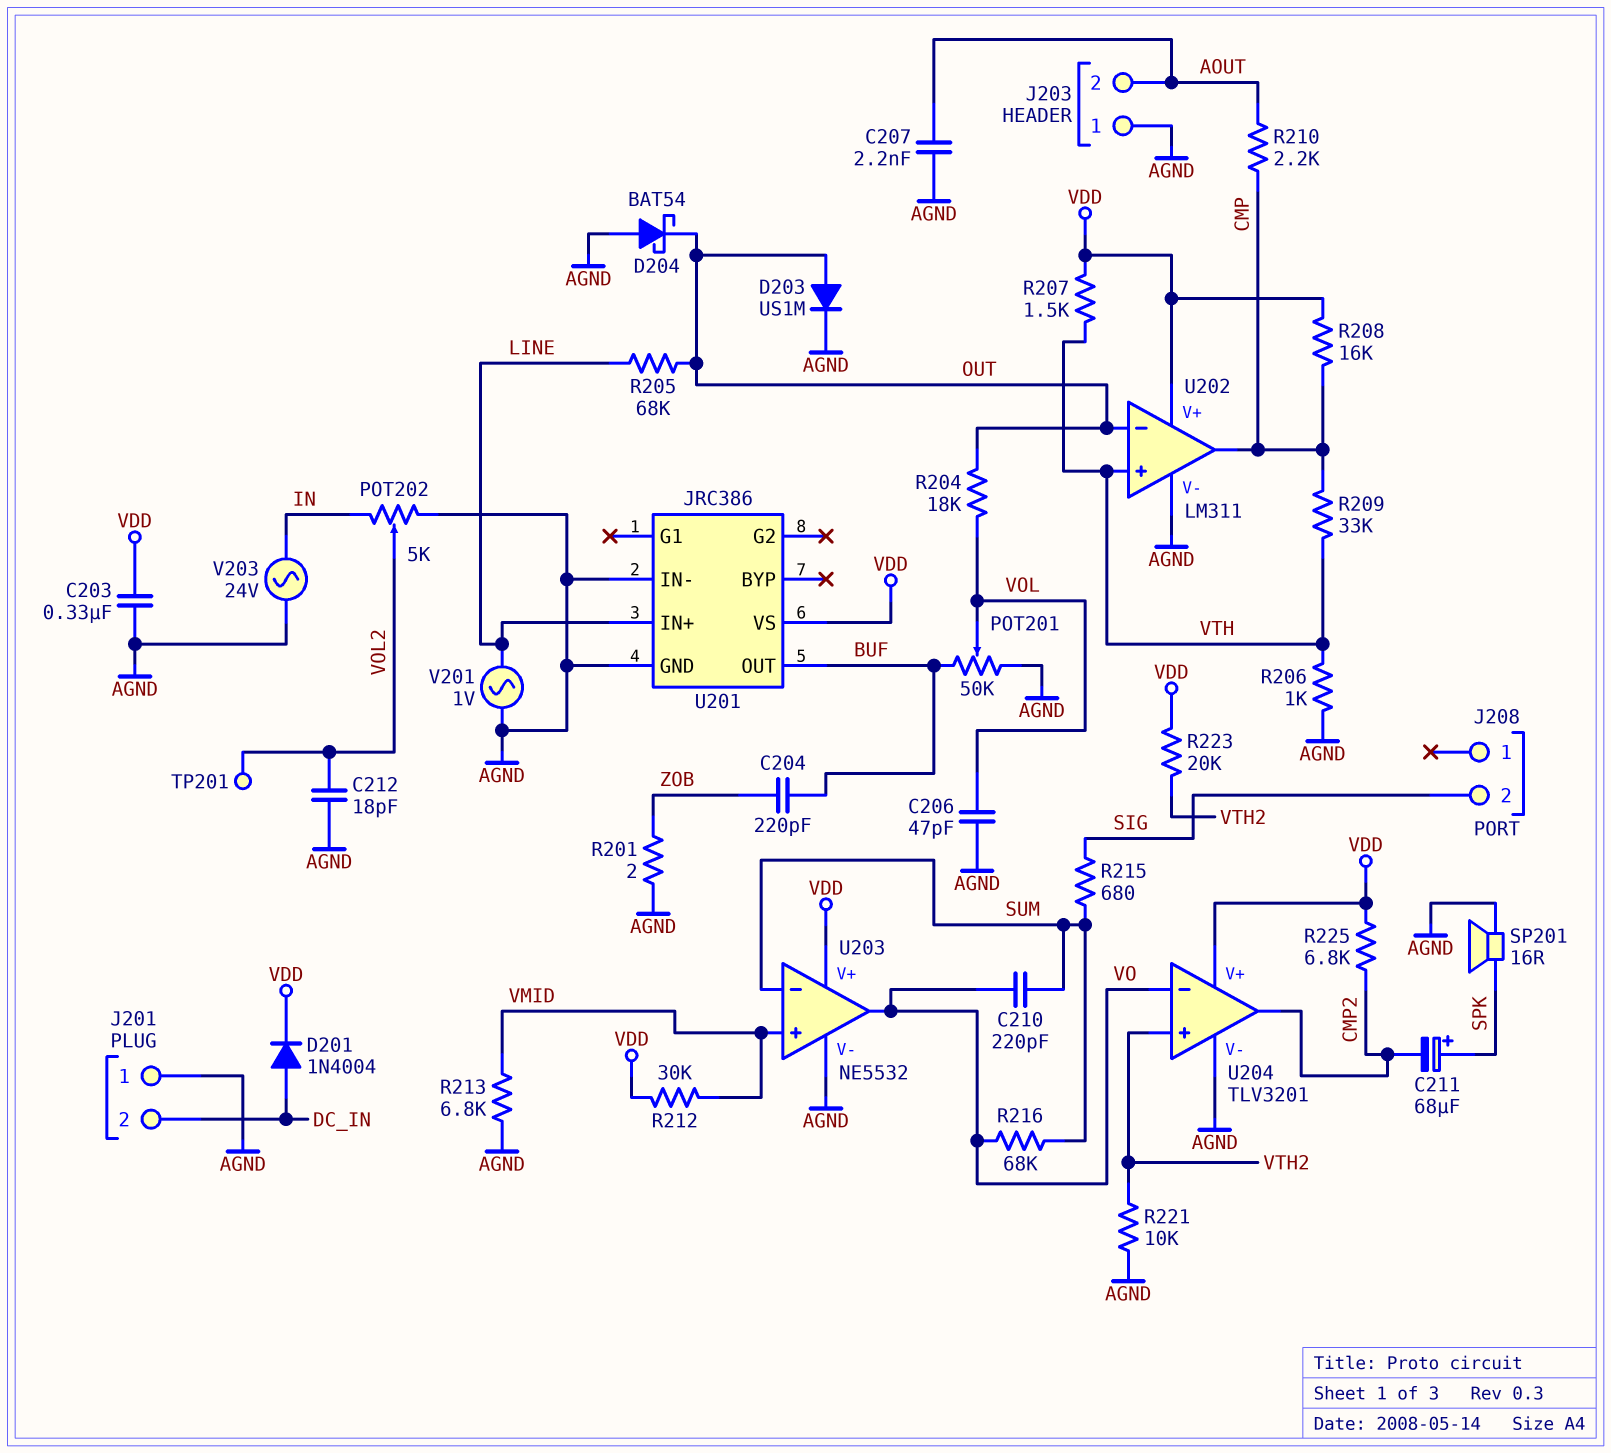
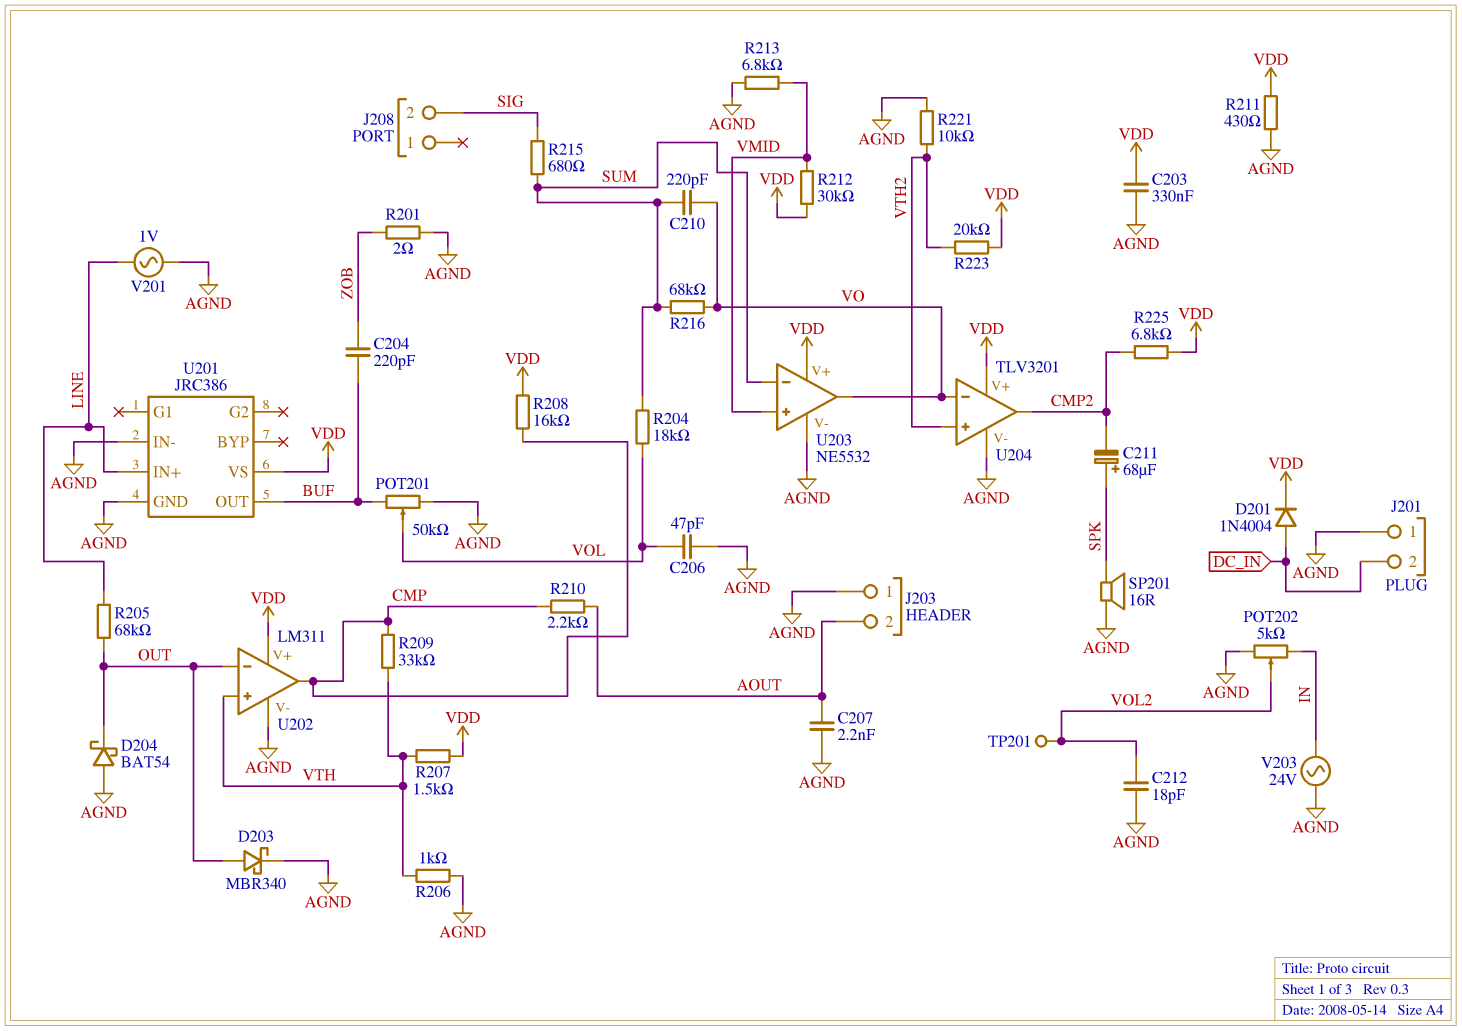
D203: diode US1M (A OUT, K AGND) -> schottky MBR340 (A OUT, K AGND)
R204: 18k (OUT, VOL) -> 18k (SUM, VOL)
R211: none -> 430 (AGND, VDD)

